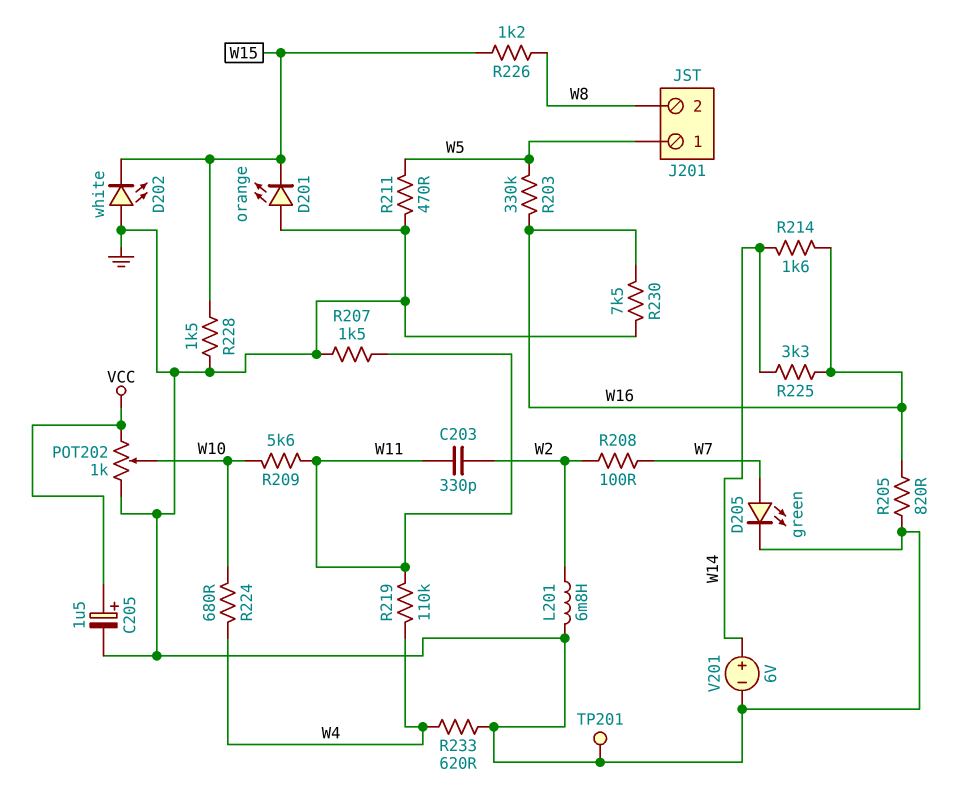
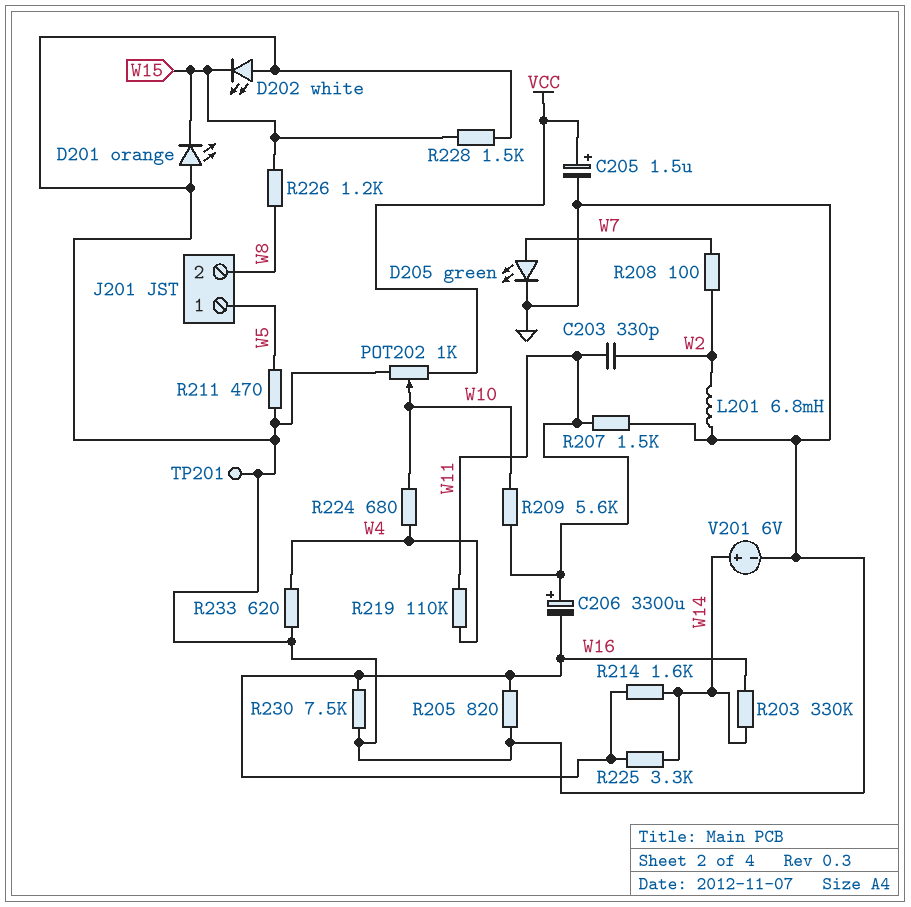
C206: none -> 3300uF (plus W11, minus W16)
R203: 330k (W5, W16) -> 330k (W14, W16)

